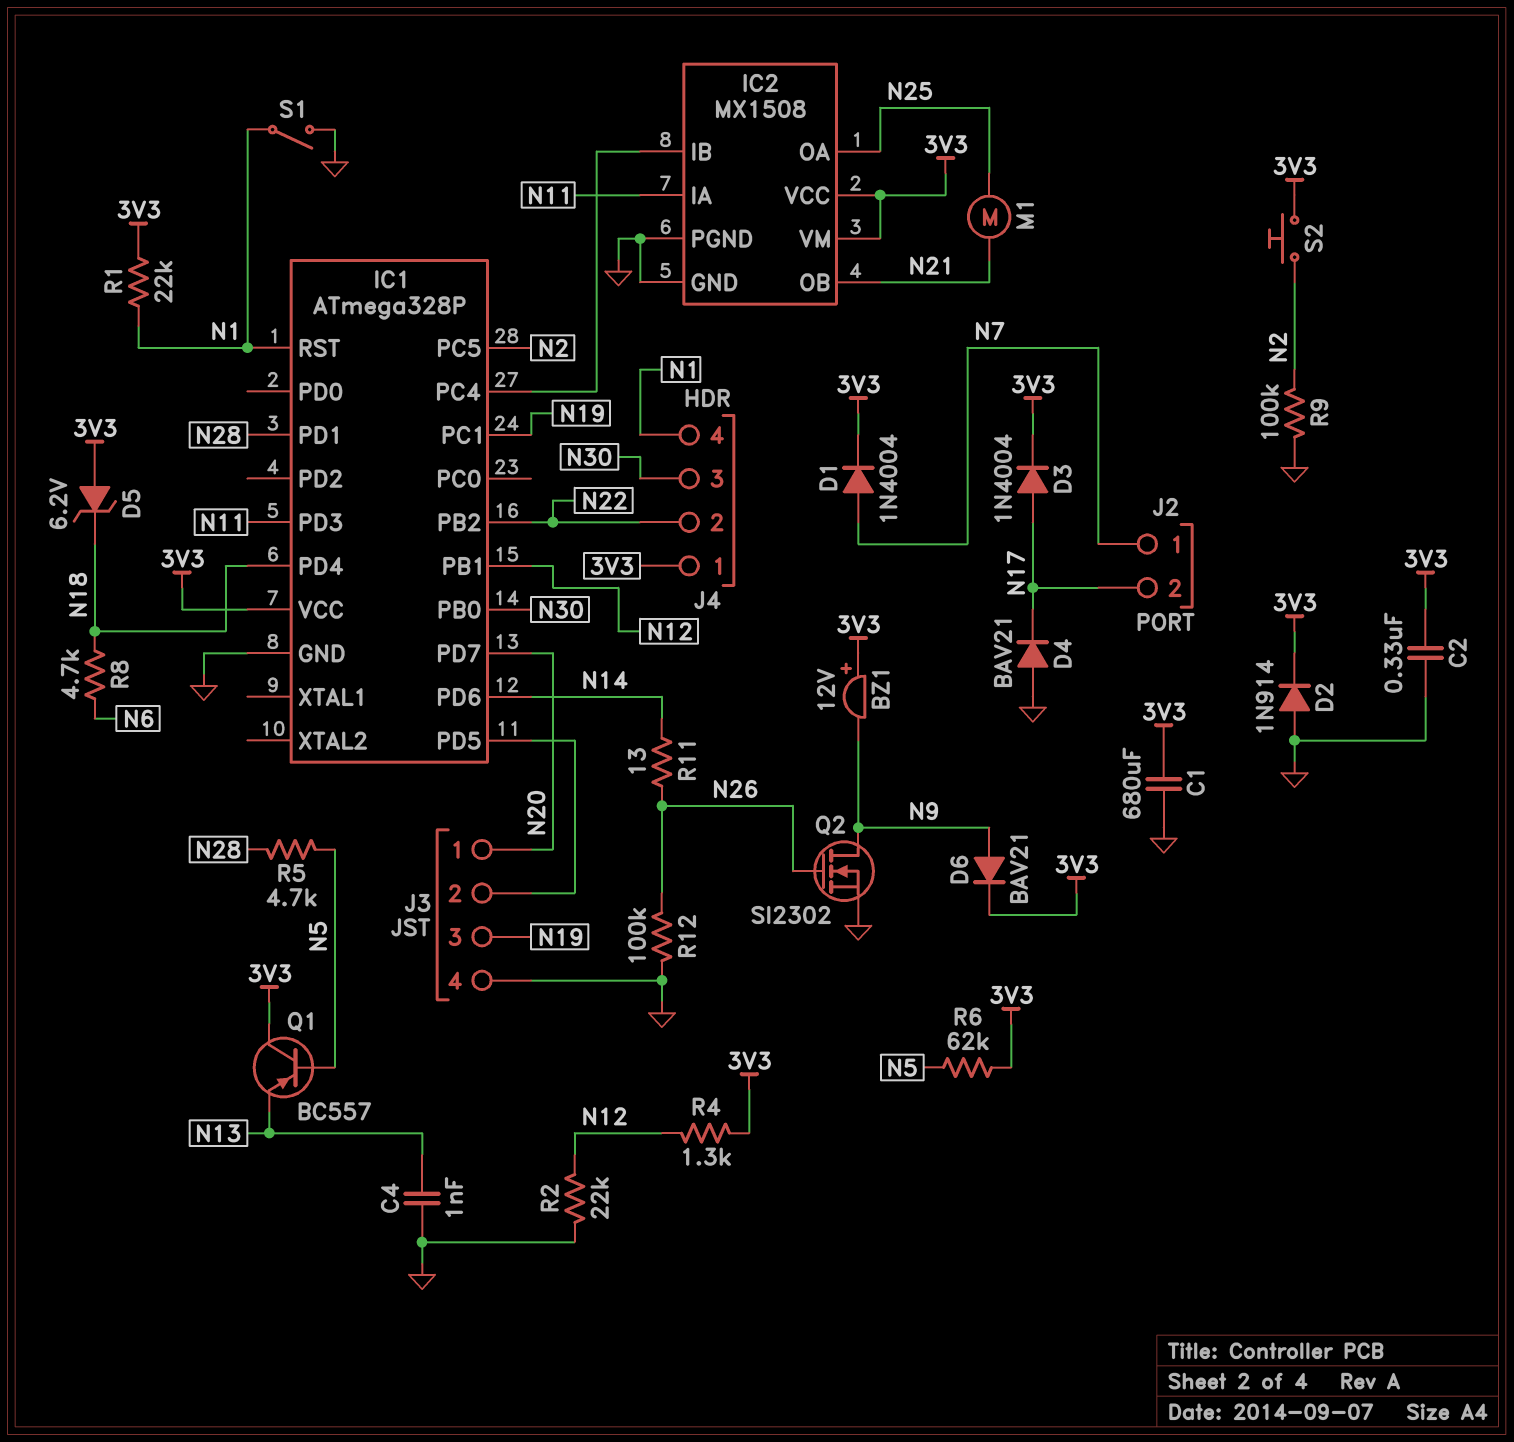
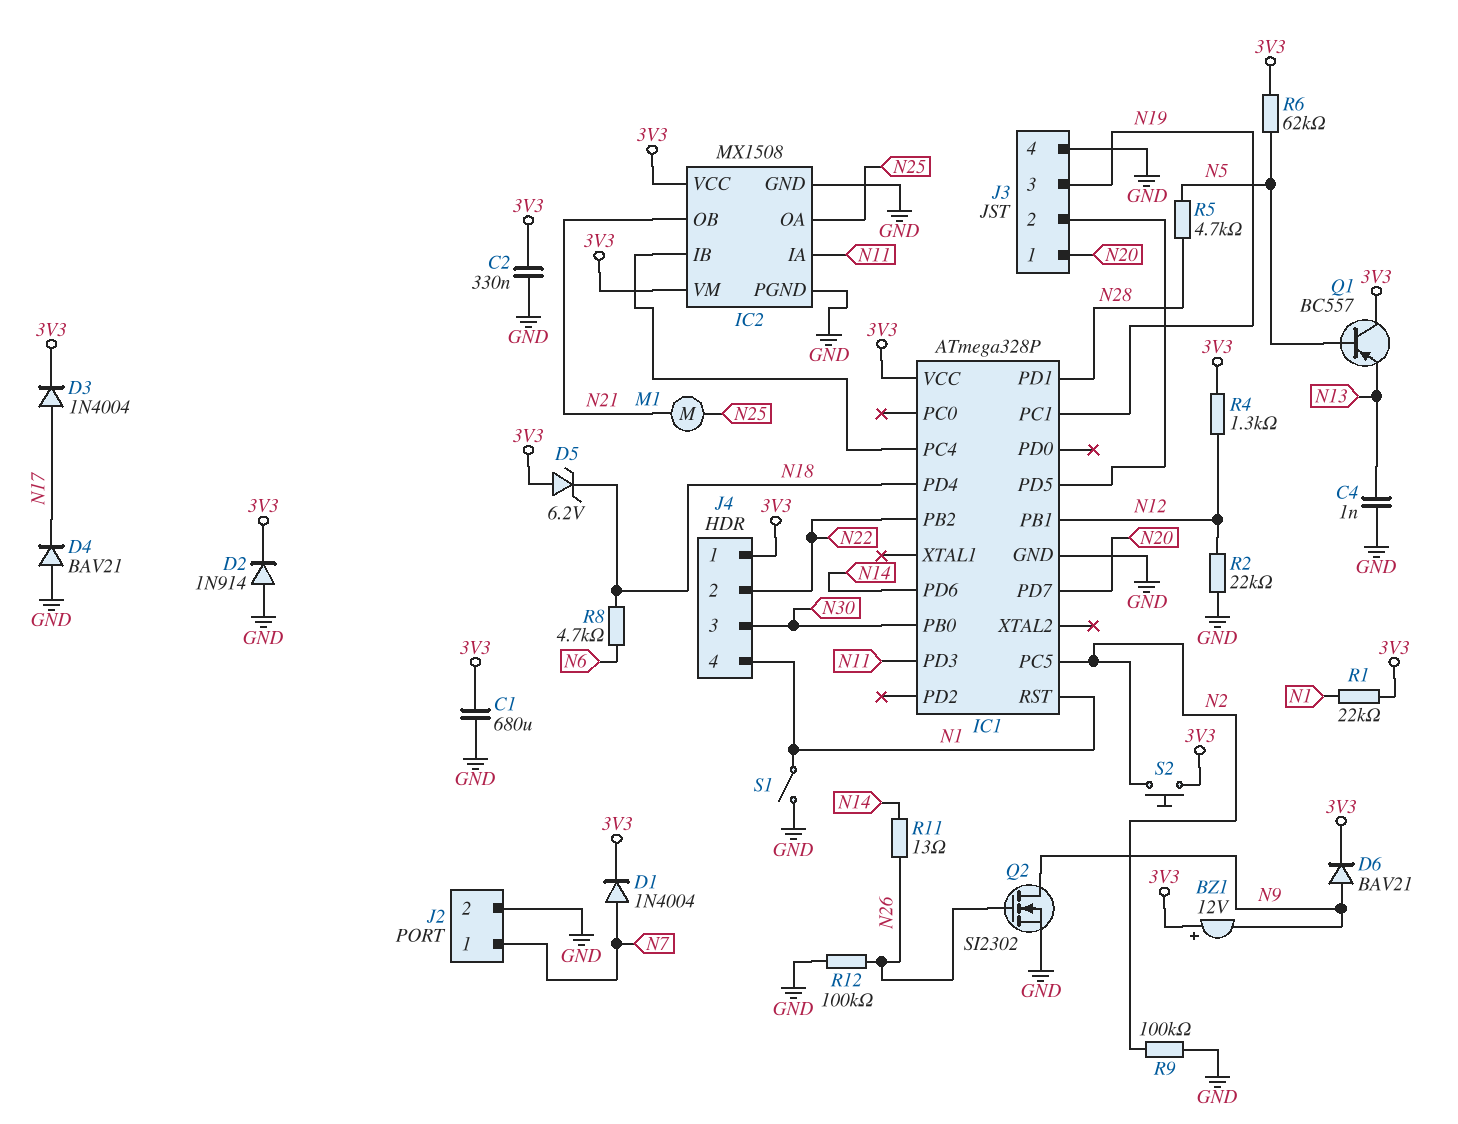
J2 pin 2: N17 -> GND

